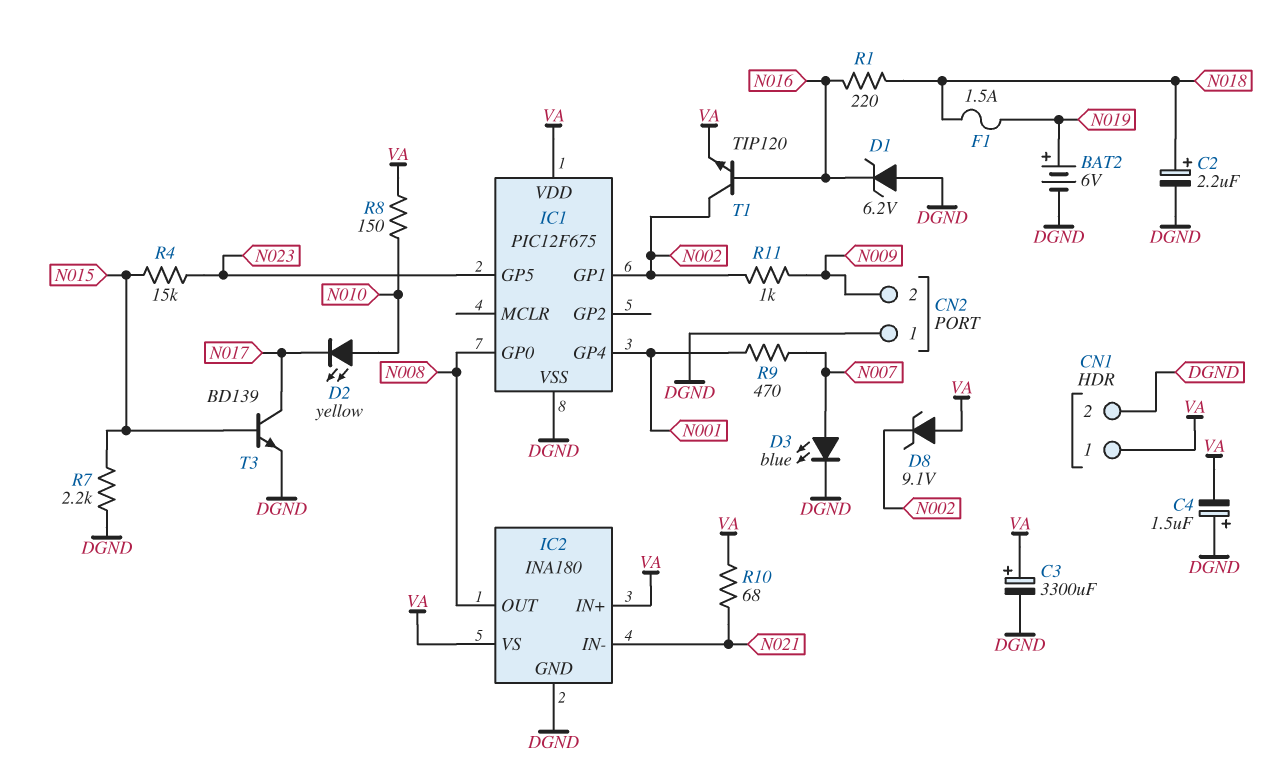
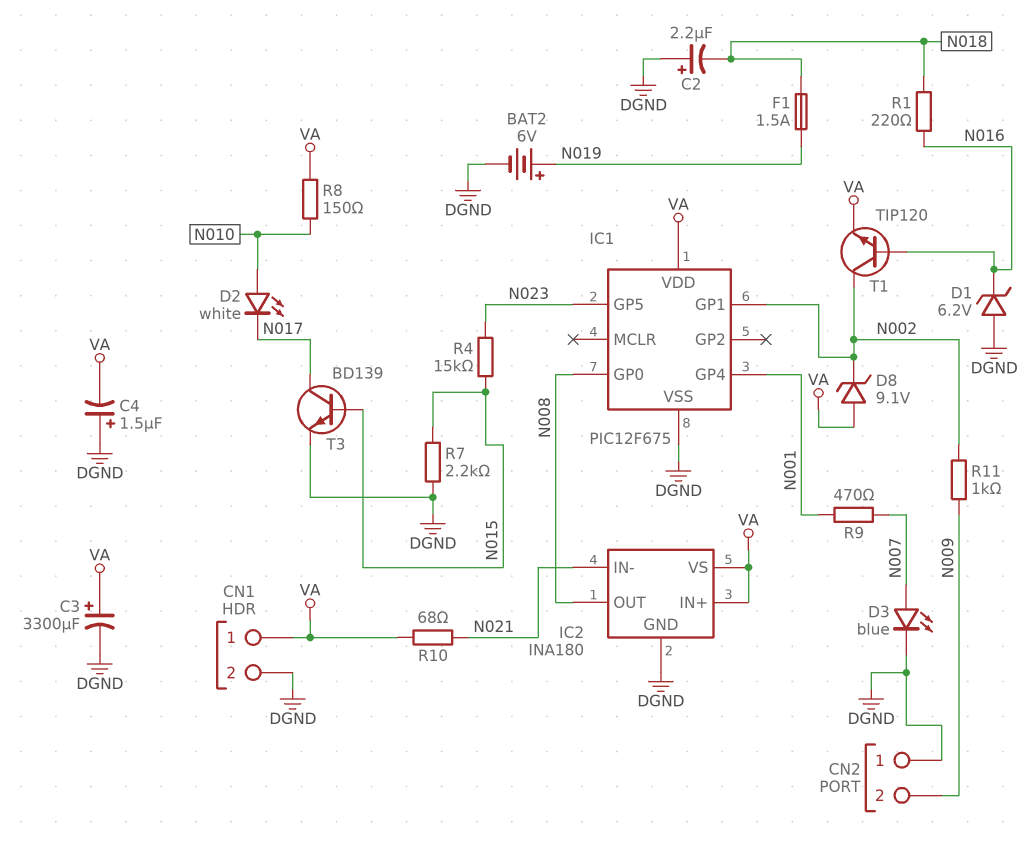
C2: 2.2uF (plus N018, minus DGND) -> 2.2uF (plus DGND, minus N018)
D2: LED yellow (A N010, K N017) -> LED white (A N010, K N017)

